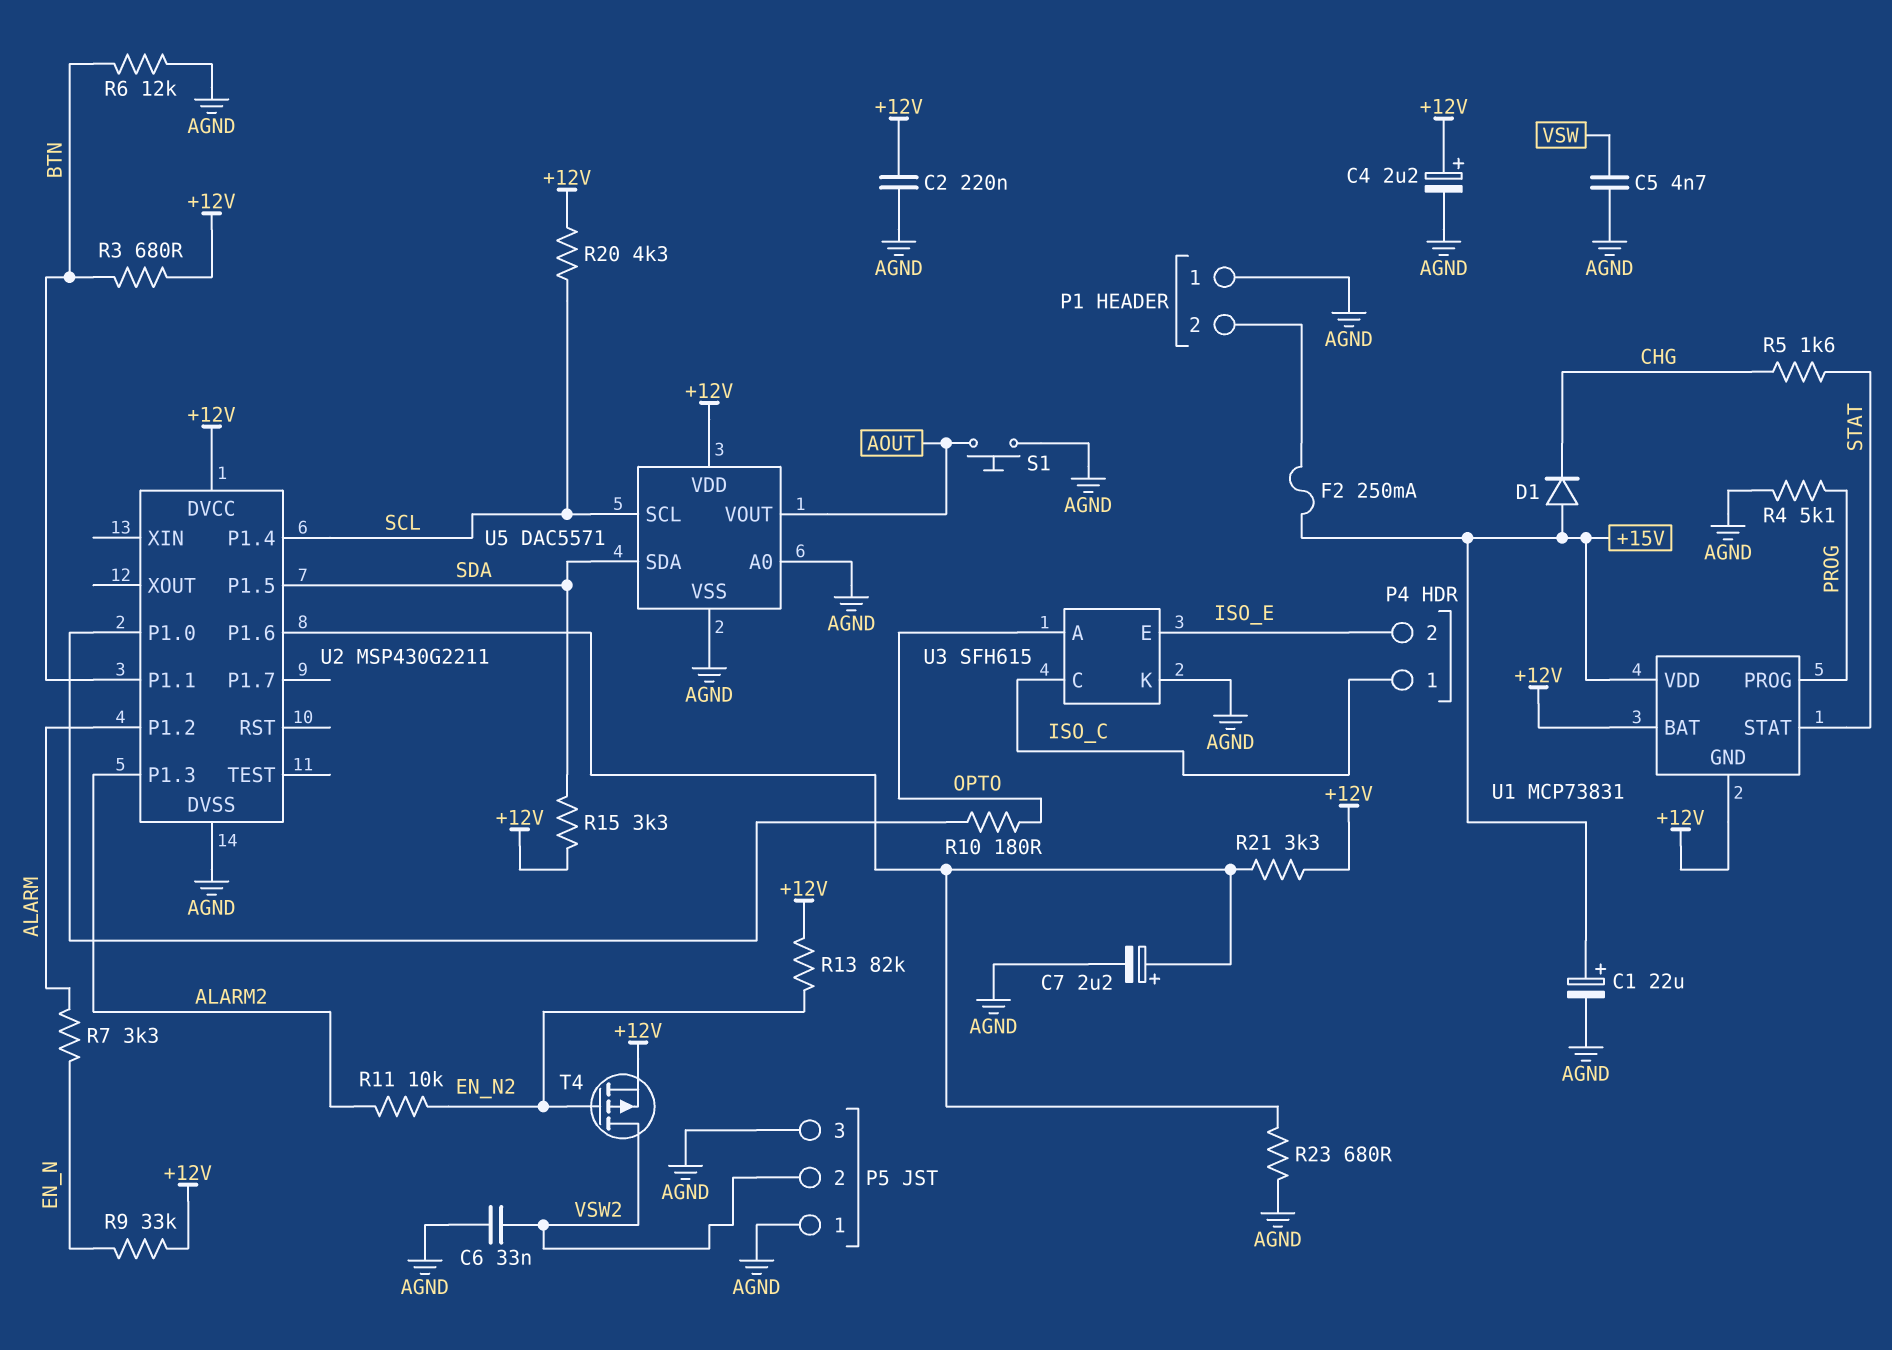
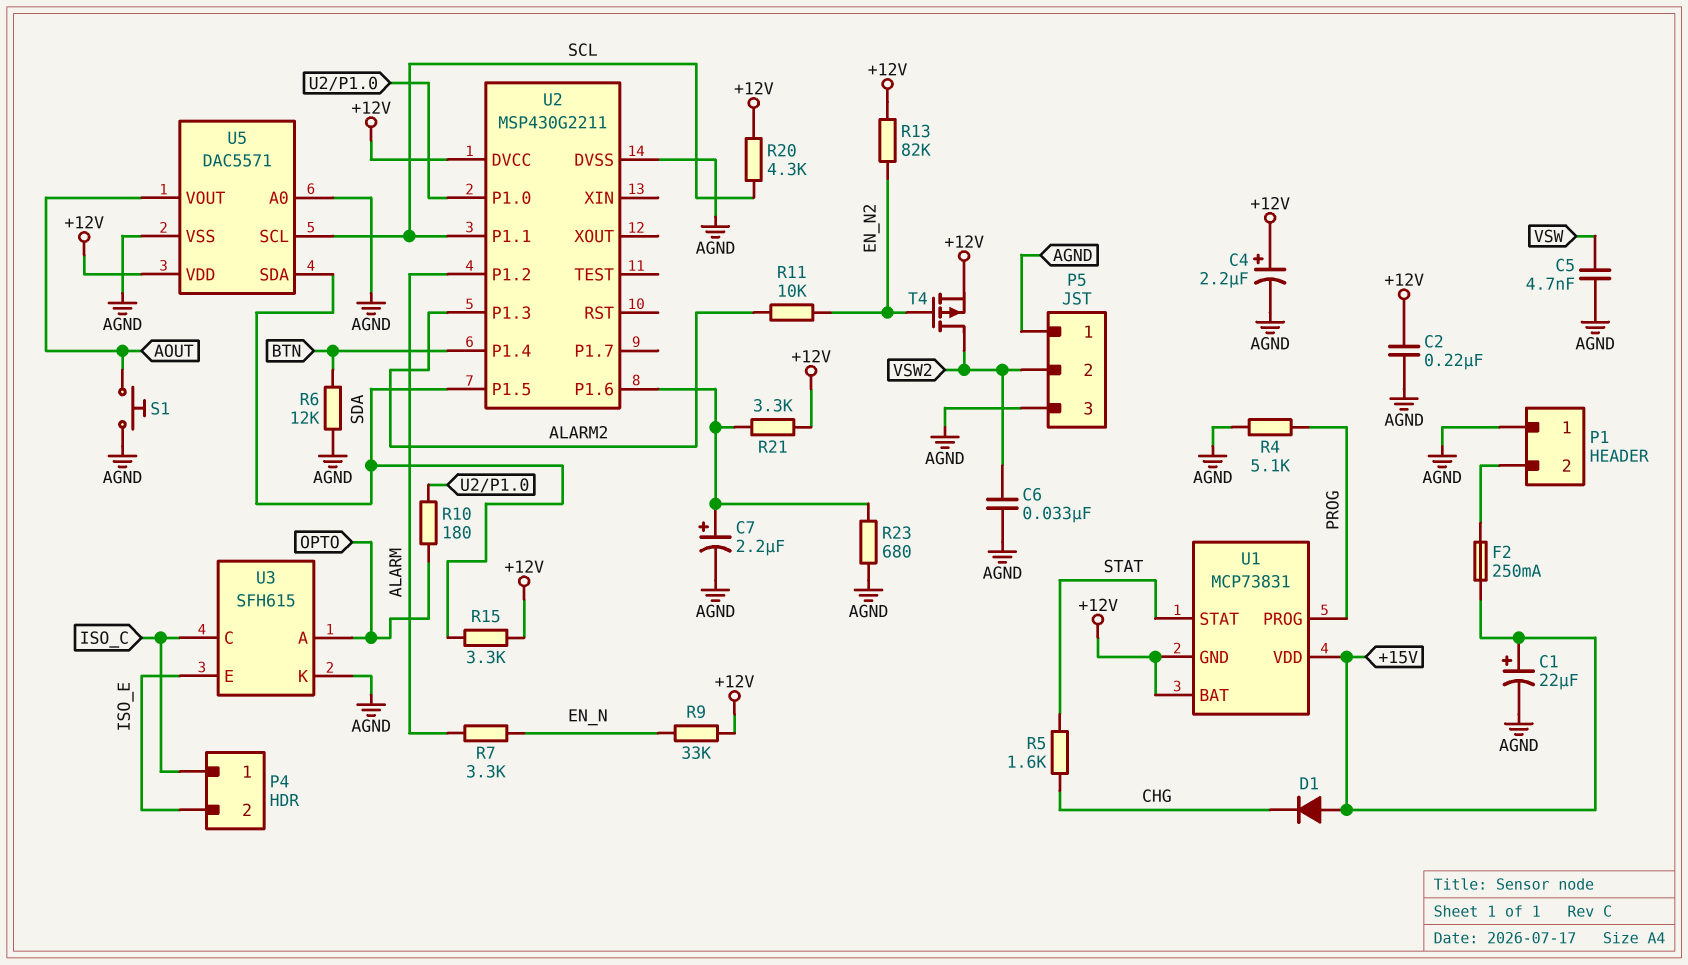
R3: 680 (+12V, BTN) -> none
U2 pin P1.1: BTN -> SCL
U2 pin P1.4: SCL -> BTN

